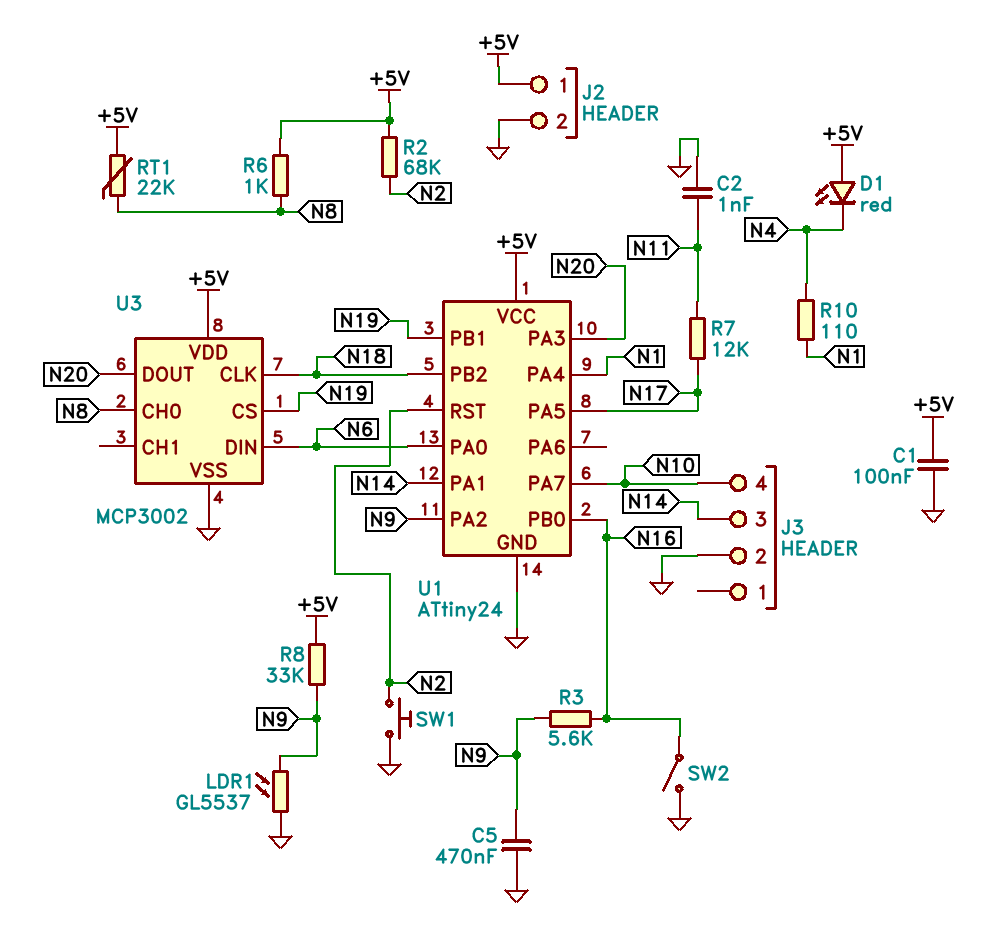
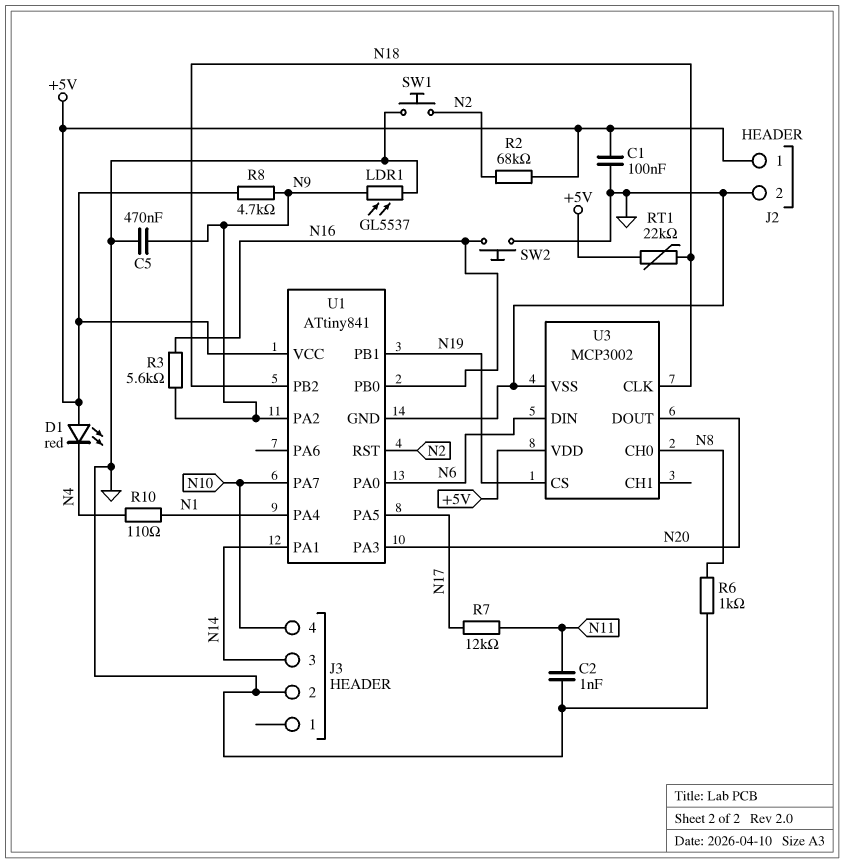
R6: 1k (+5V, N8) -> 1k (GND, N8)
R8: 33k (+5V, N9) -> 4.7k (+5V, N9)
RT1: 22k (+5V, N8) -> 22k (+5V, N18)
SW2: switch (GND, N16) -> button (GND, N16)
U1: ATtiny24 -> ATtiny841

